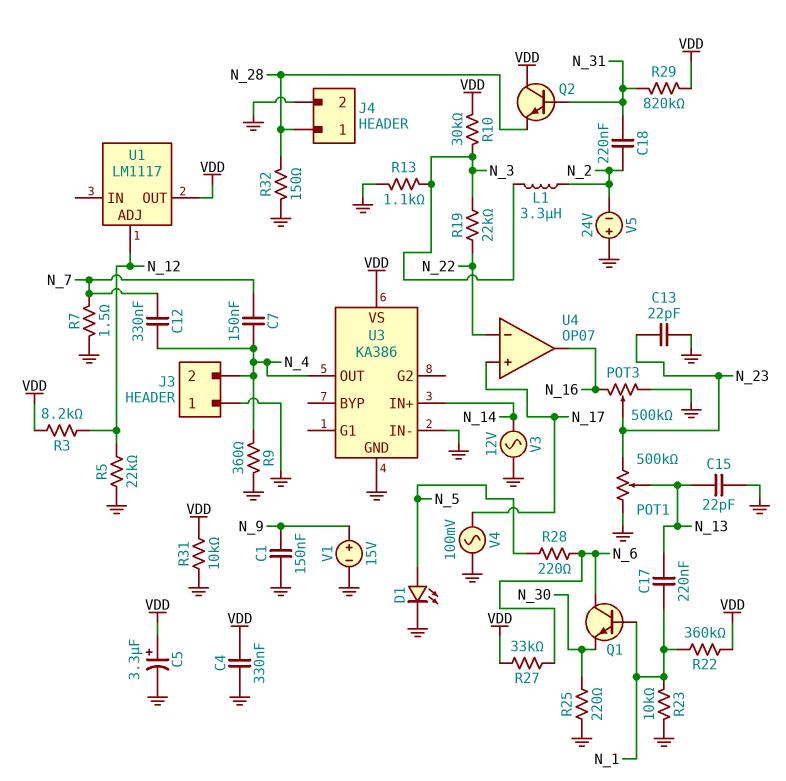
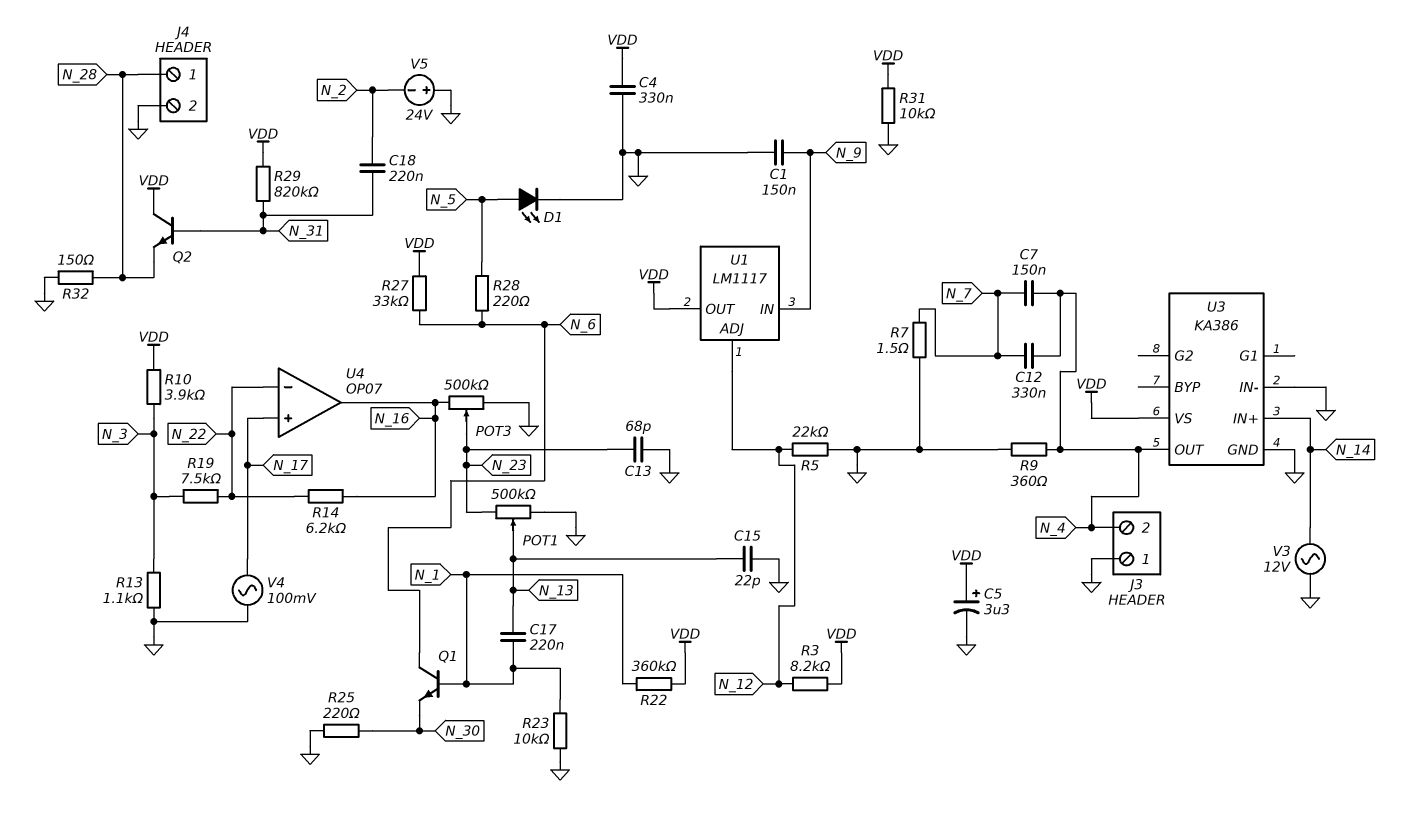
C13: 22pF (GND, N_23) -> 68pF (GND, N_23)
L1: 3.3uH (N_2, N_3) -> none
R10: 30k (N_3, VDD) -> 3.9k (N_3, VDD)
R14: none -> 6.2k (N_16, N_22)
R19: 22k (N_3, N_22) -> 7.5k (N_3, N_22)
U1 pin IN: none -> N_9
V1: 15V (plus N_9, minus GND) -> none

